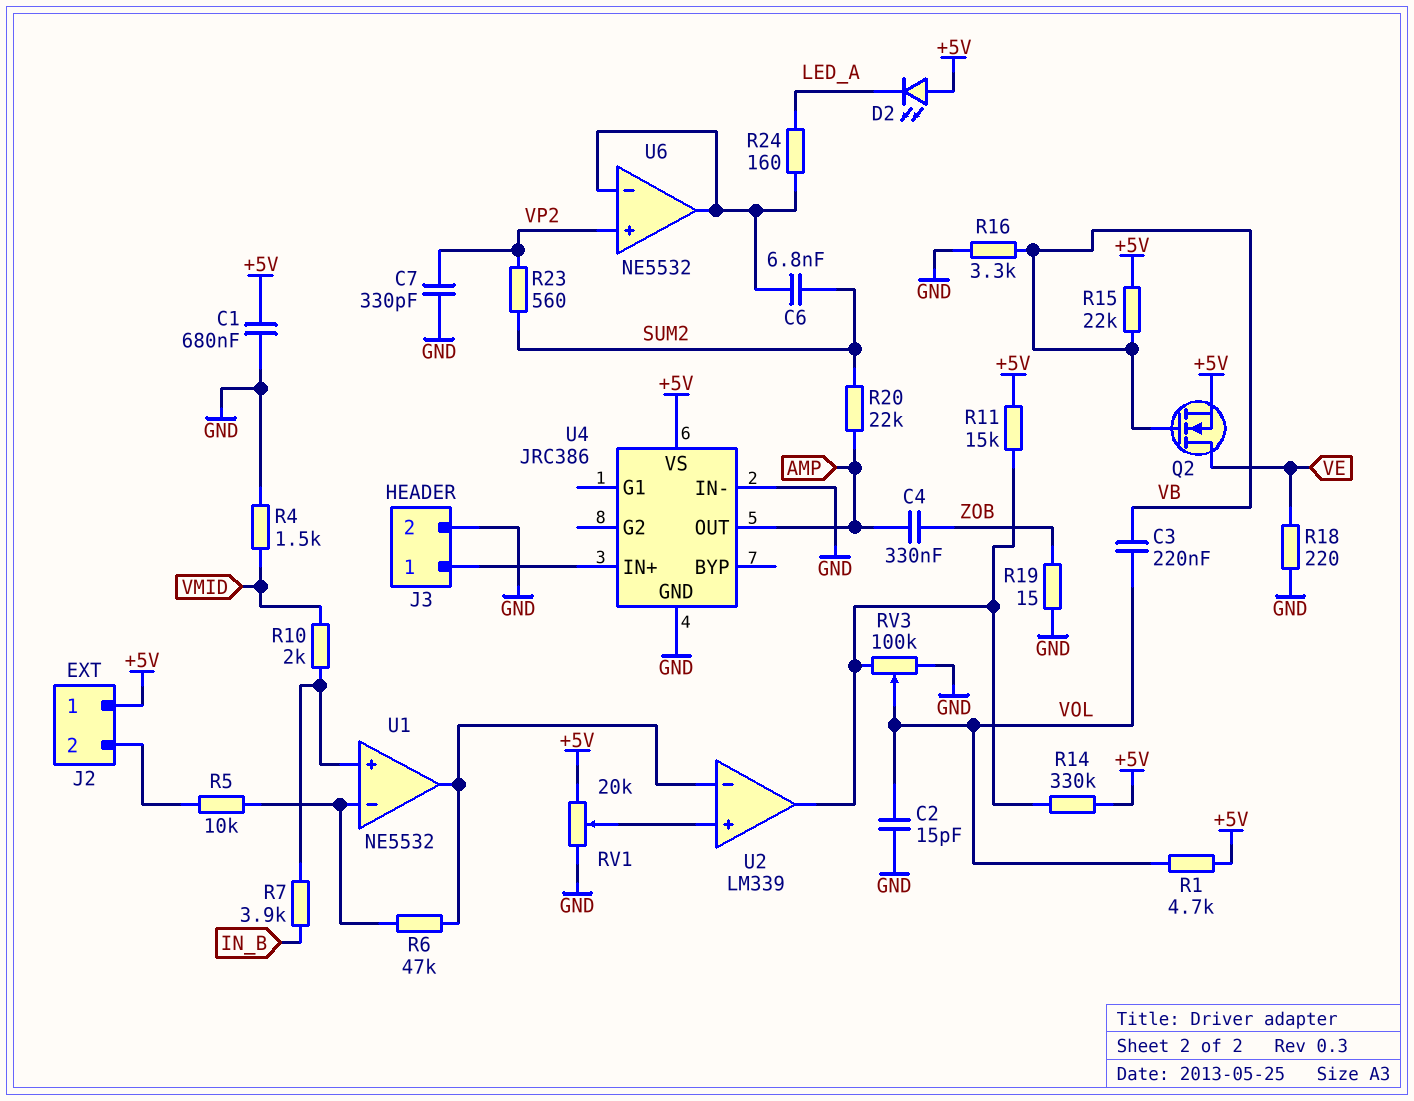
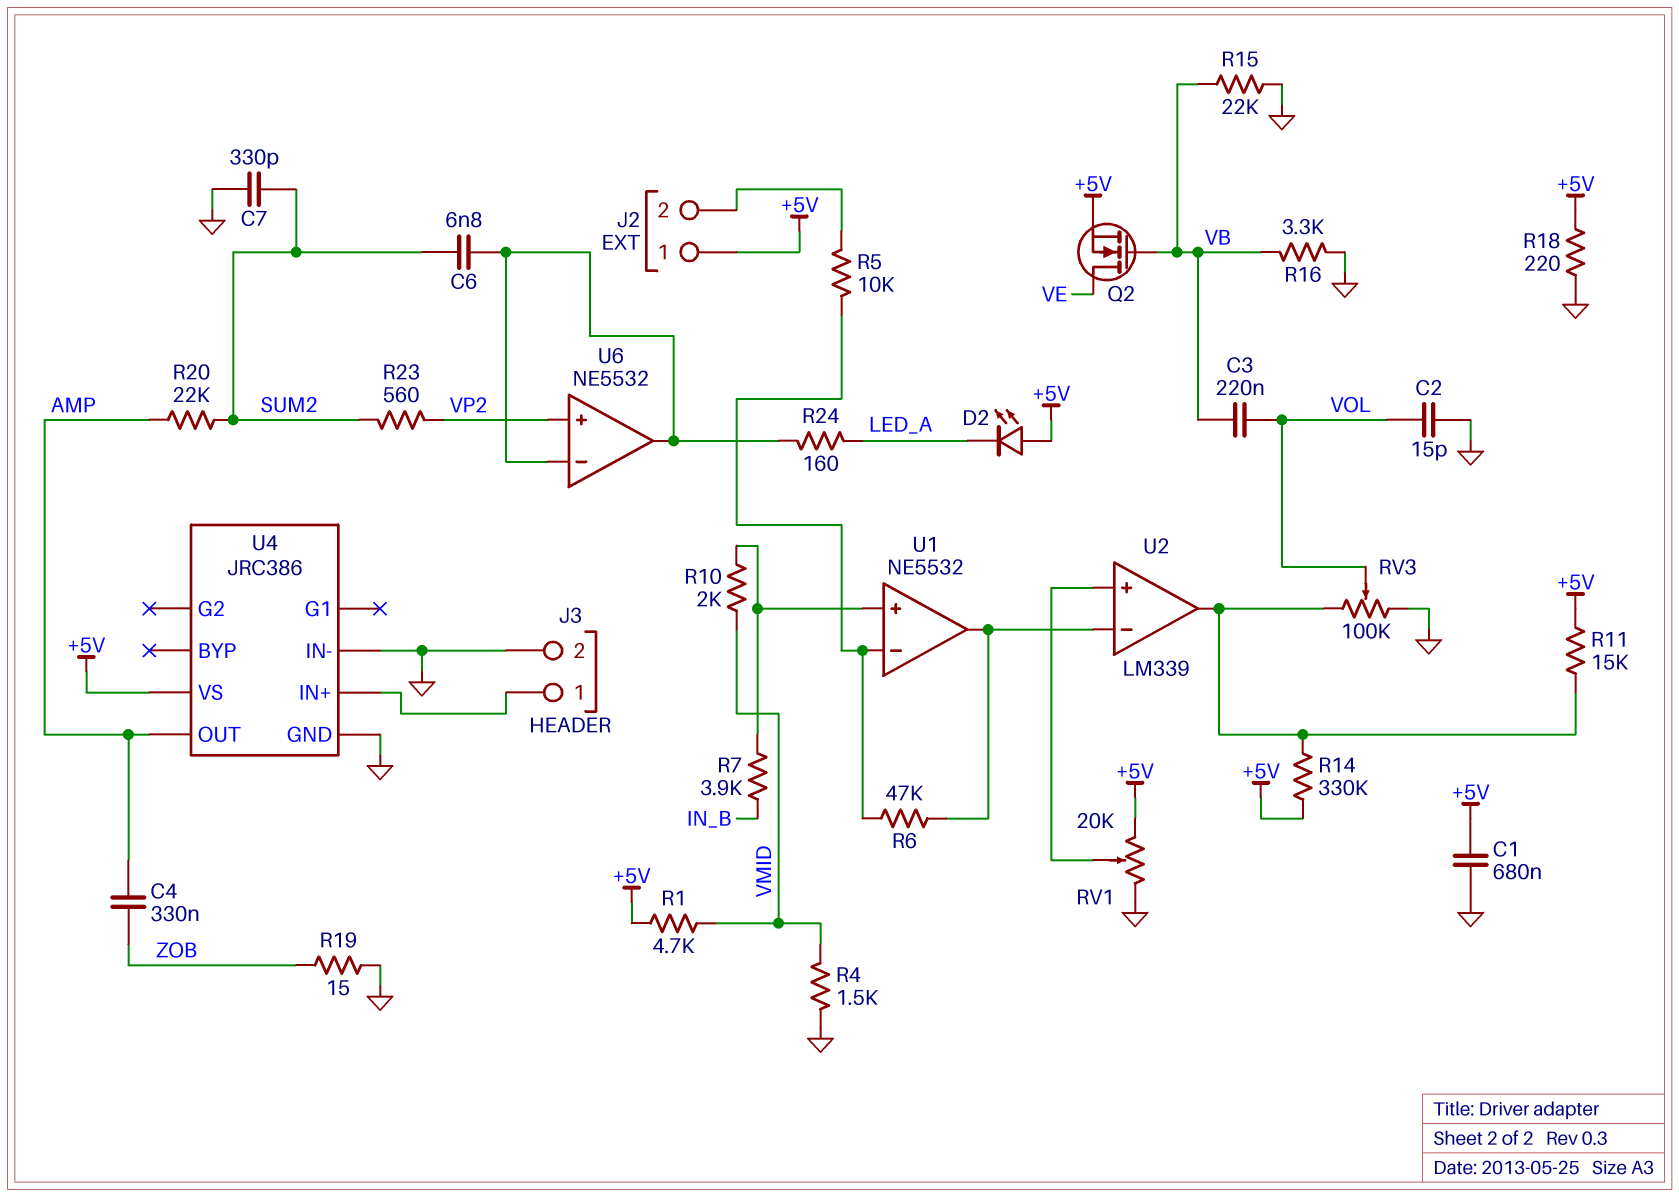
C7: 330pF (GND, VP2) -> 330pF (GND, SUM2)
R1: 4.7k (+5V, VOL) -> 4.7k (+5V, VMID)
R15: 22k (+5V, VB) -> 22k (GND, VB)
R18: 220 (GND, VE) -> 220 (+5V, GND)

